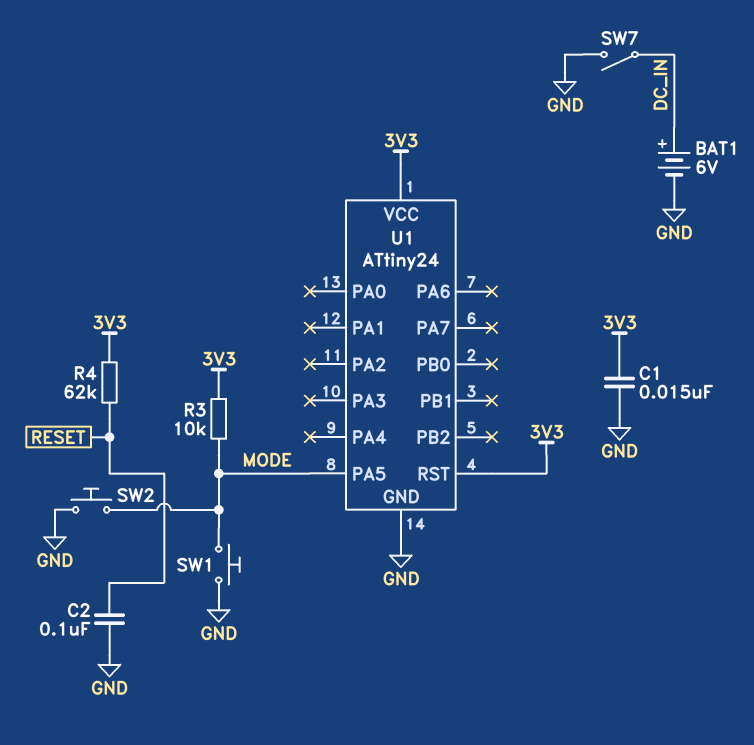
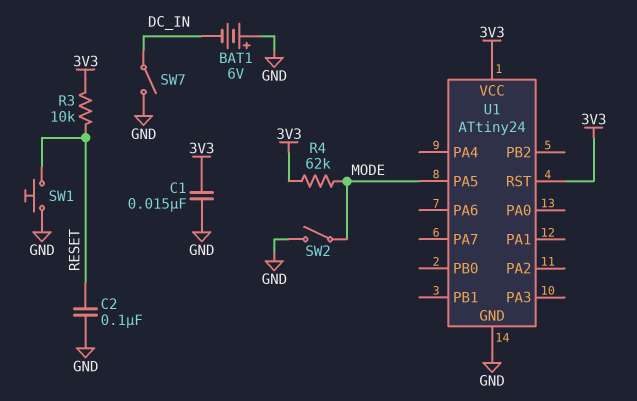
BAT1: 6V (plus DC_IN, minus GND) -> 6V (plus GND, minus DC_IN)
R3: 10k (3V3, MODE) -> 10k (3V3, RESET)
R4: 62k (3V3, RESET) -> 62k (3V3, MODE)
SW1: button (GND, MODE) -> button (GND, RESET)
SW2: button (GND, MODE) -> switch (GND, MODE)

